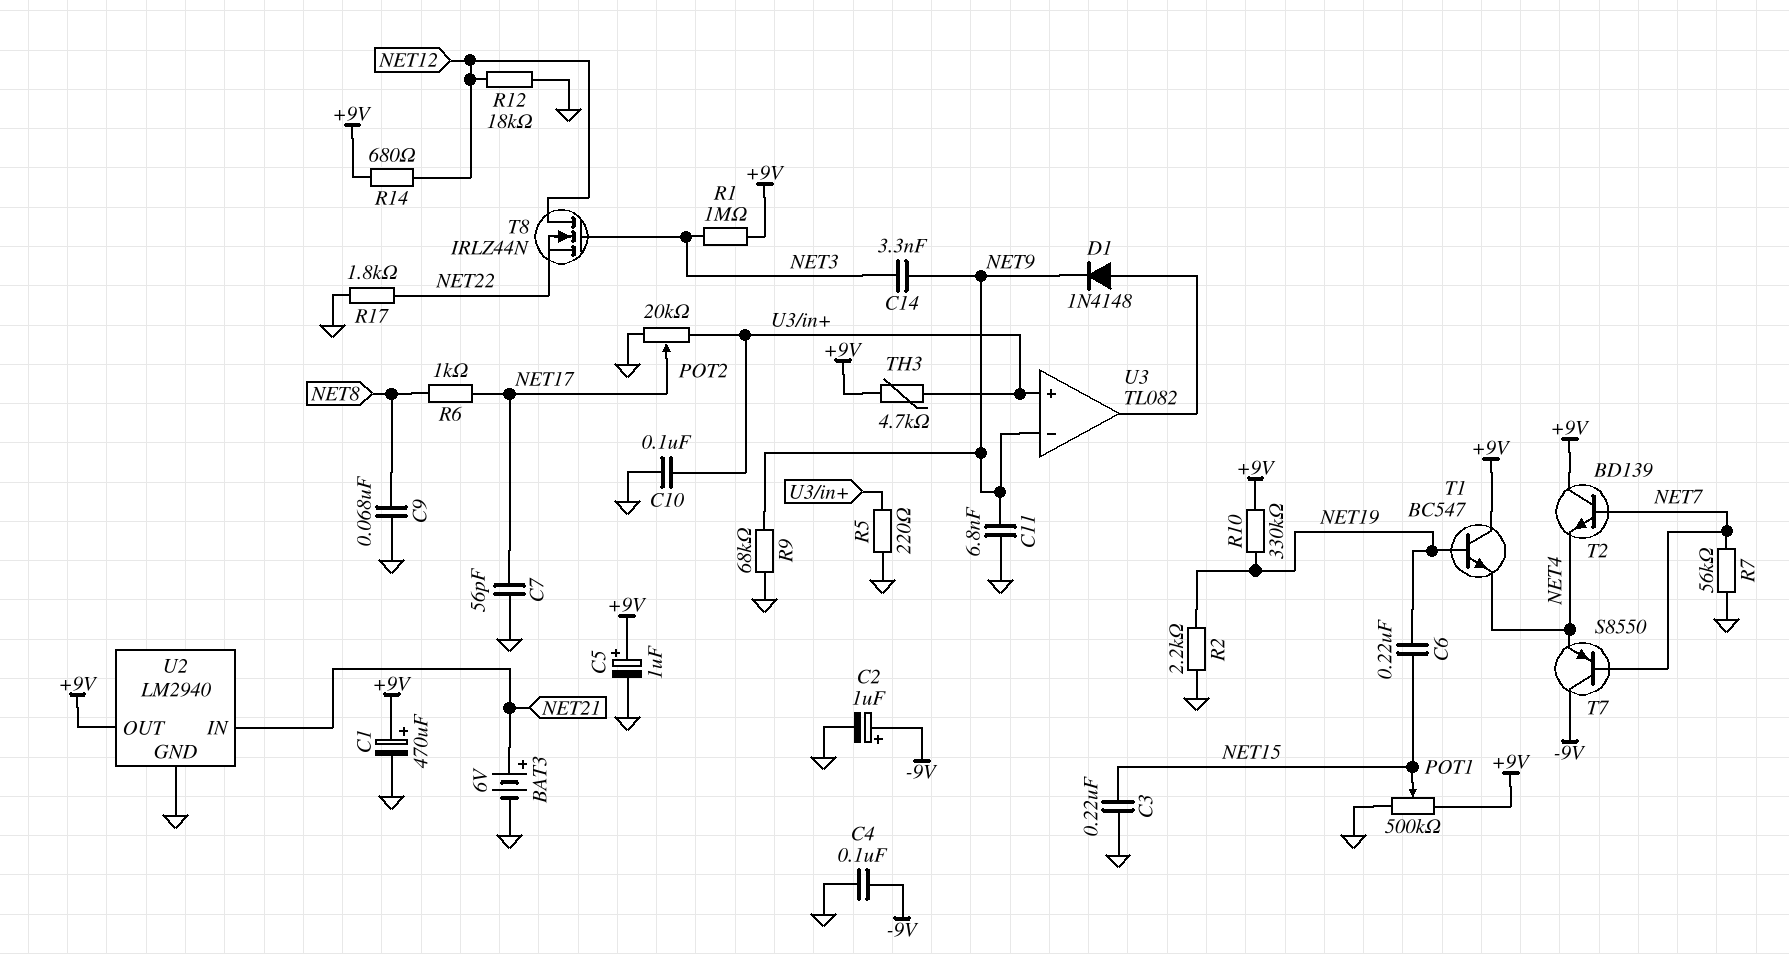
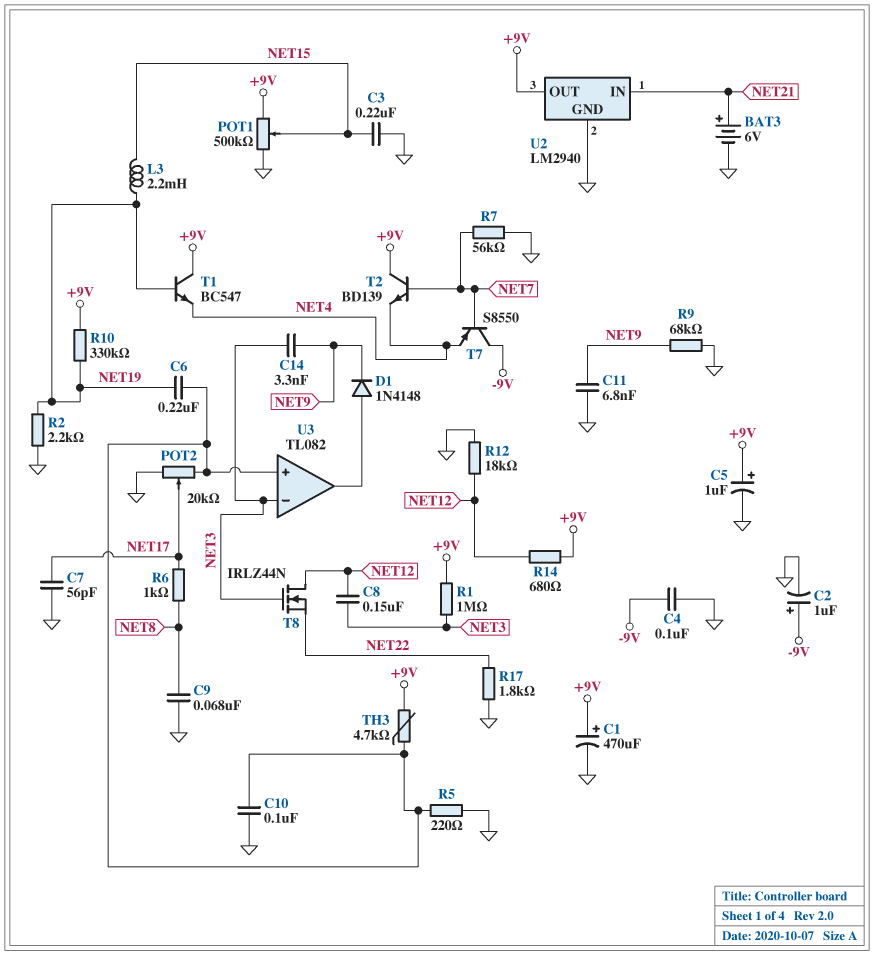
C6: 220nF (NET15, NET19) -> 220nF (NET19, U3/in+)
C8: none -> 150nF (NET3, NET12)
L3: none -> 2.2mH (NET15, NET19)
U3 pin in-: NET9 -> NET3

